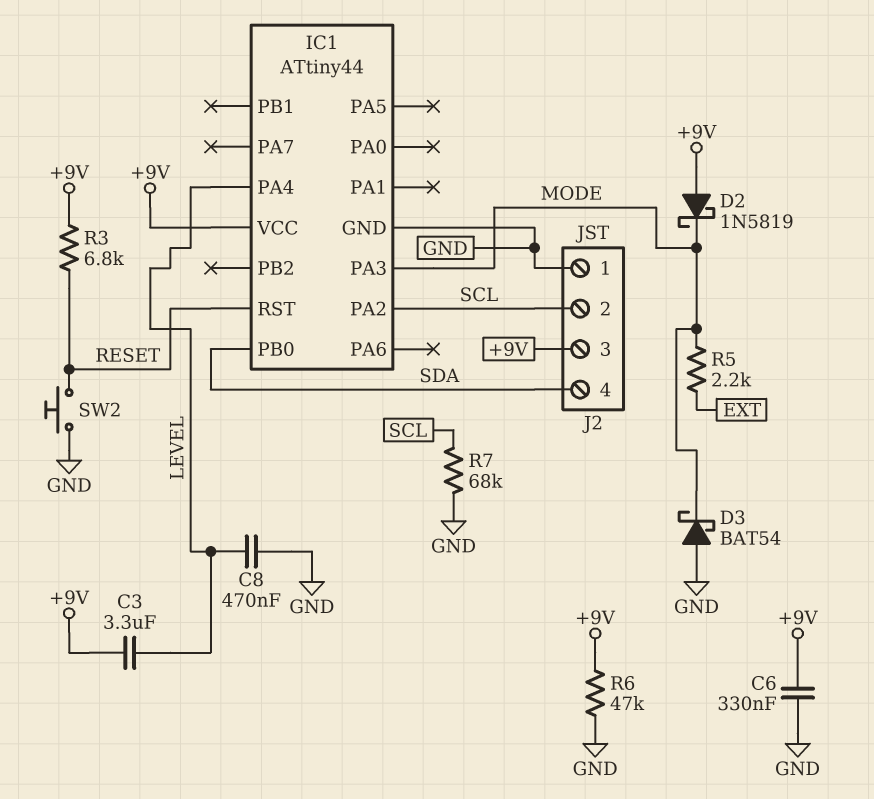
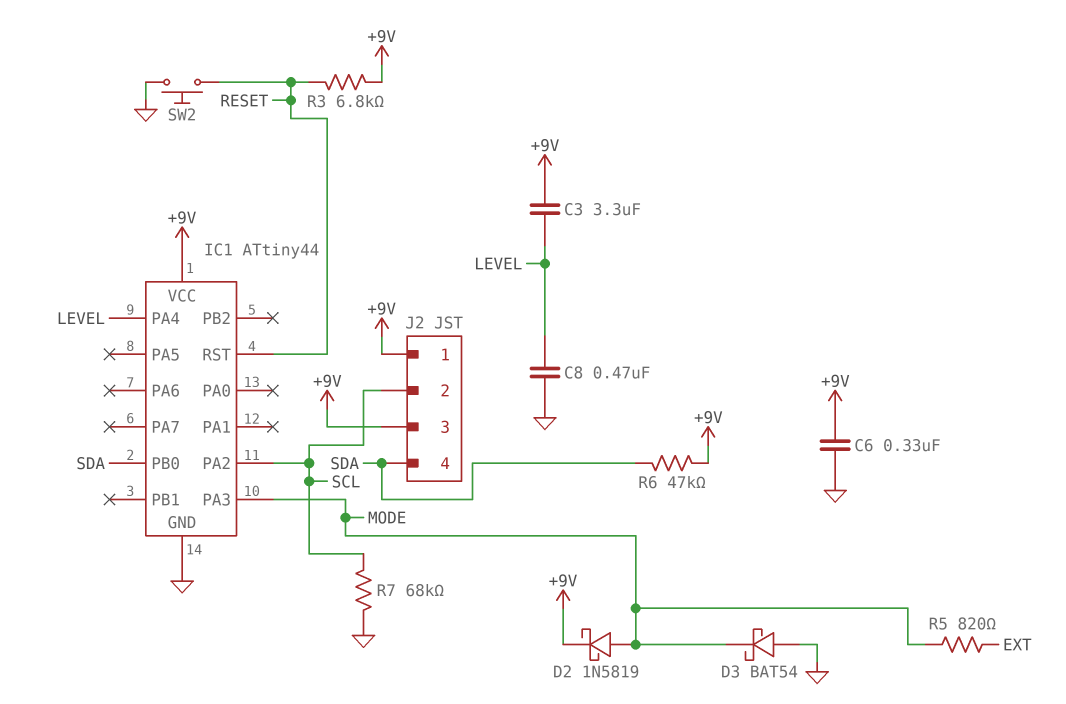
D2: schottky 1N5819 (A +9V, K MODE) -> schottky 1N5819 (A MODE, K +9V)
J2 pin 1: GND -> +9V
R5: 2.2k (EXT, MODE) -> 820 (EXT, MODE)
R6: 47k (+9V, GND) -> 47k (+9V, SDA)

